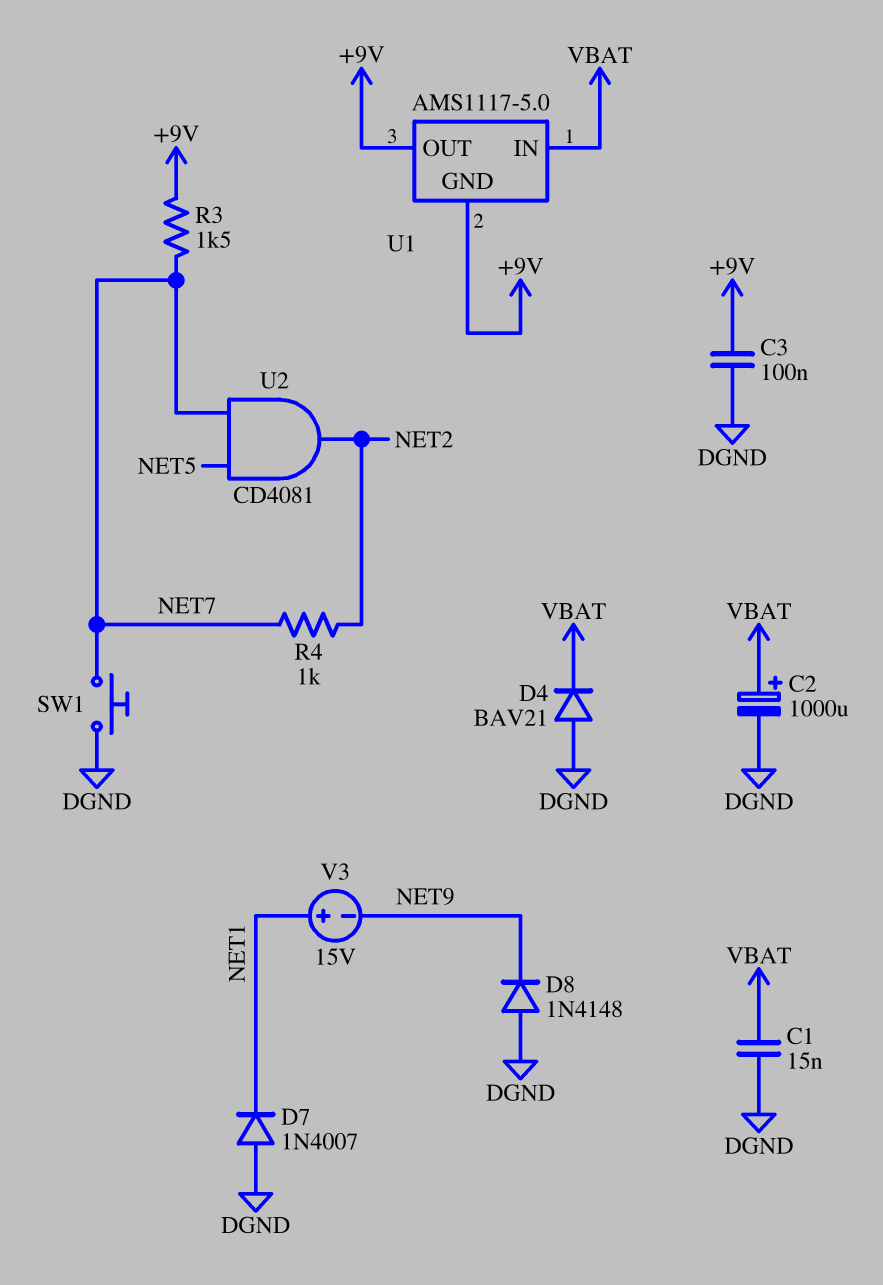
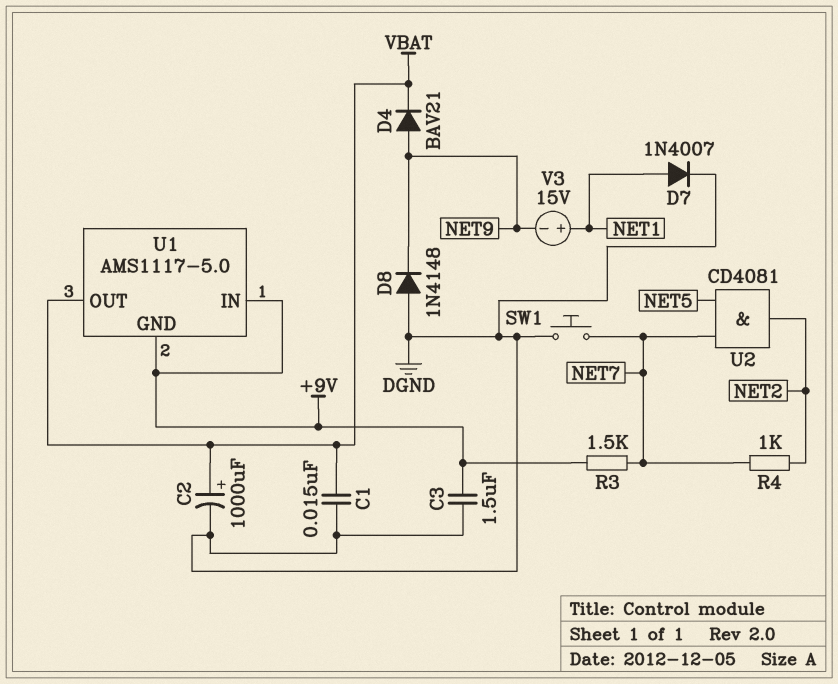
C3: 100nF (+9V, DGND) -> 1.5uF (+9V, DGND)
D4: diode BAV21 (A DGND, K VBAT) -> diode BAV21 (A NET9, K VBAT)
D7: diode 1N4007 (A DGND, K NET1) -> diode 1N4007 (A NET1, K DGND)
U1 pin IN: VBAT -> +9V
U1 pin OUT: +9V -> VBAT

